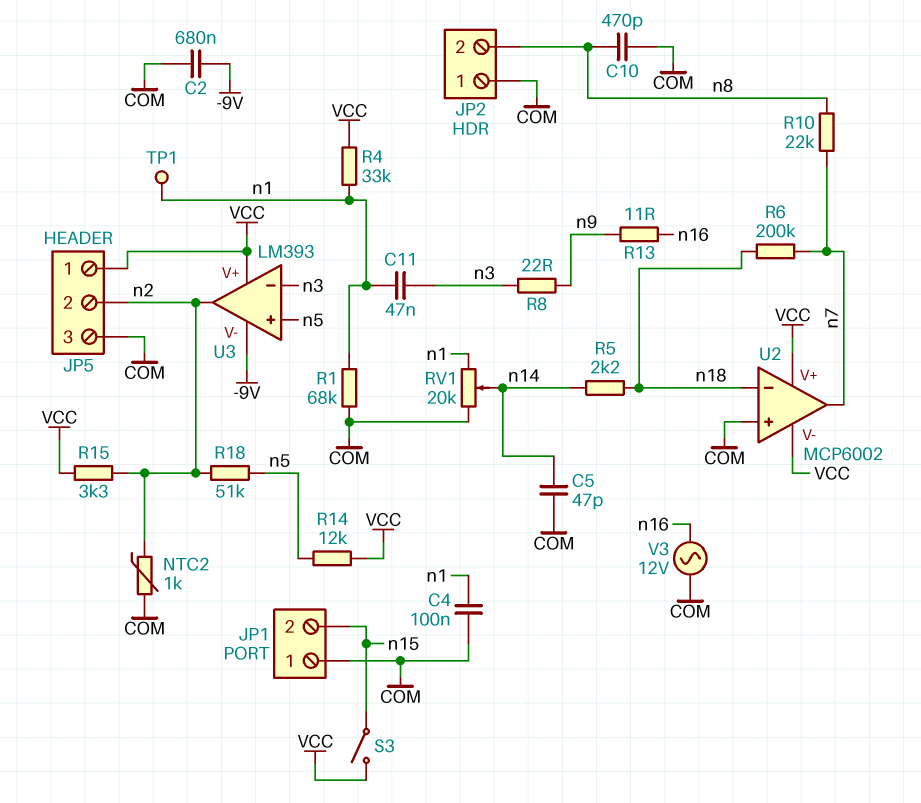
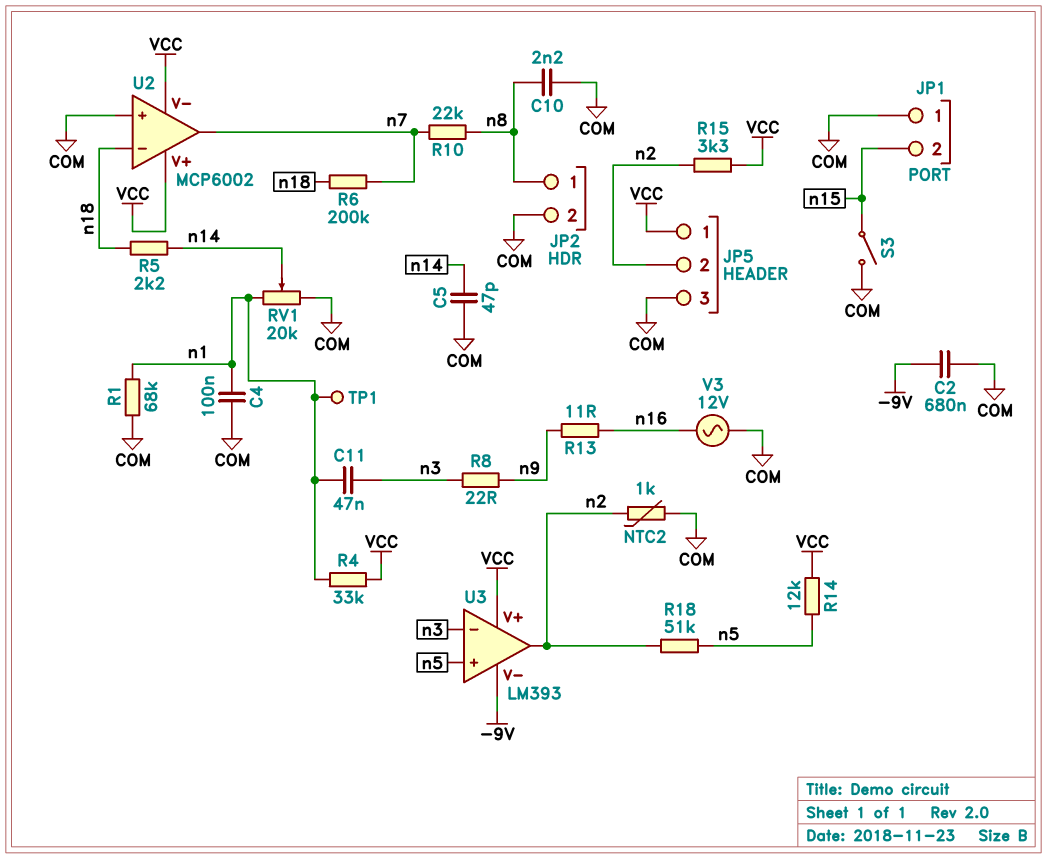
C10: 470pF (COM, n8) -> 2.2nF (COM, n8)
JP2 pin 1: COM -> n8
JP2 pin 2: n8 -> COM
S3: switch (VCC, n15) -> switch (COM, n15)

